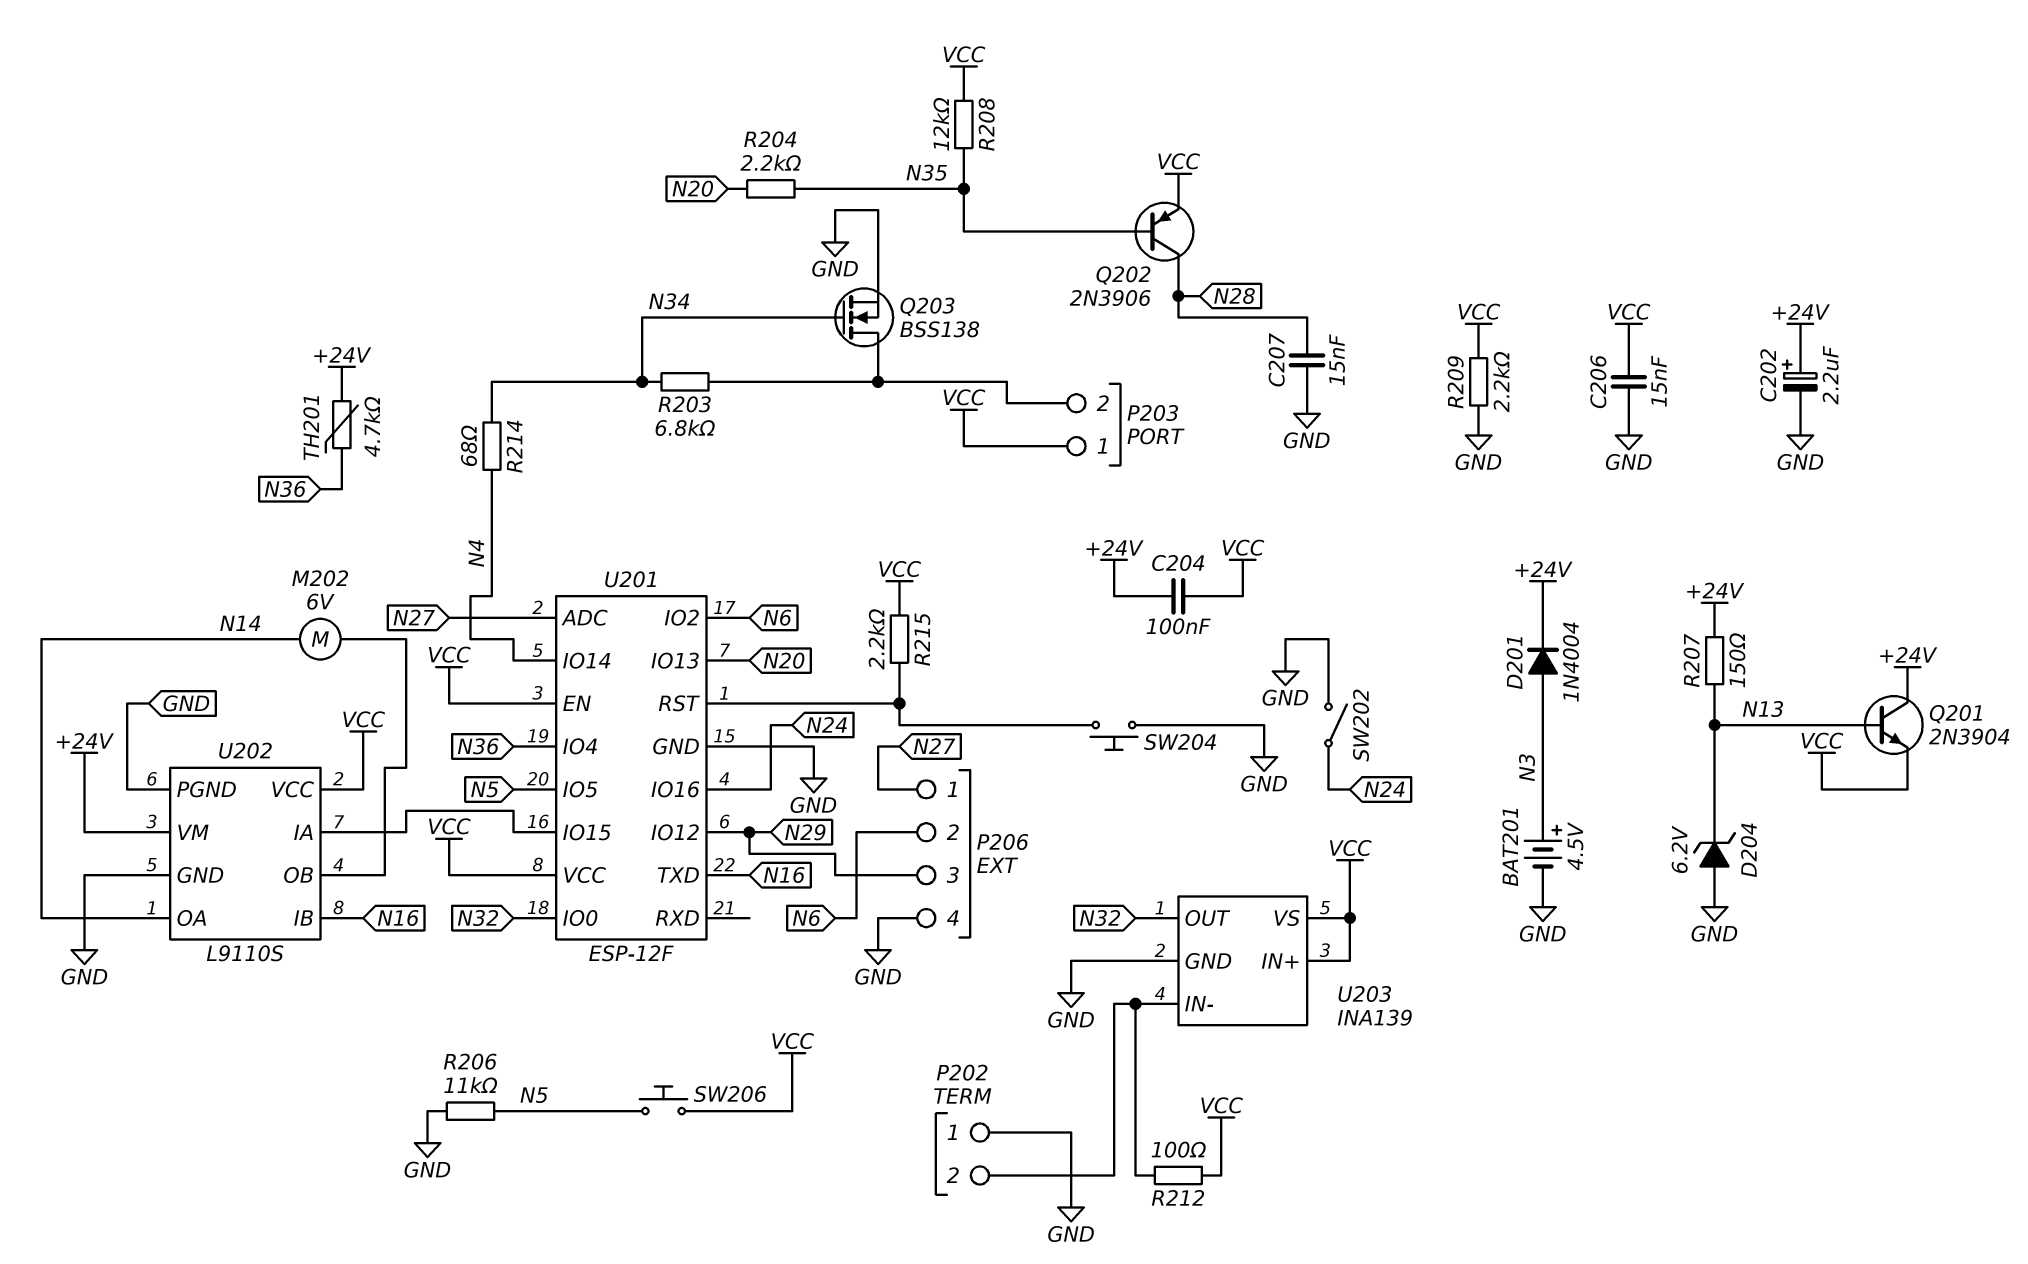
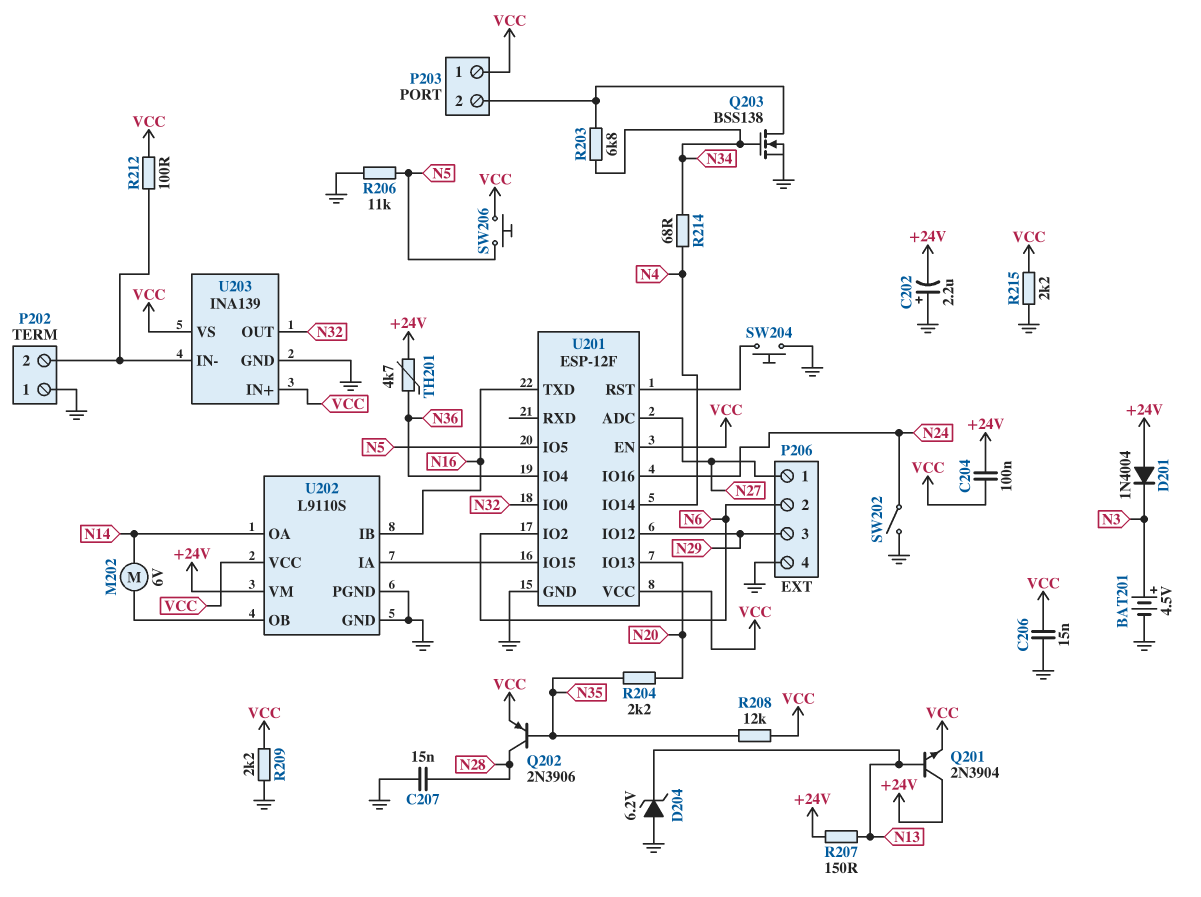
C202: 2.2uF (plus +24V, minus GND) -> 2.2uF (plus GND, minus +24V)
D201: diode 1N4004 (A N3, K +24V) -> diode 1N4004 (A +24V, K N3)
R215: 2.2k (U201/RST, VCC) -> 2.2k (GND, VCC)

